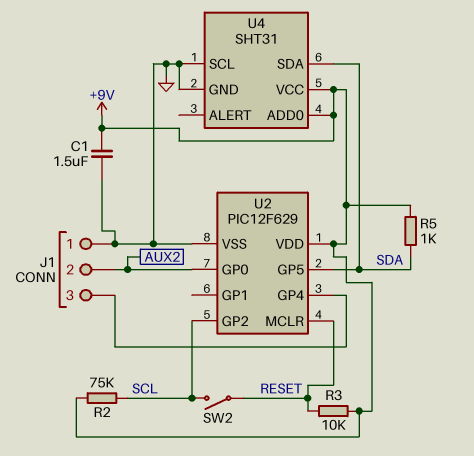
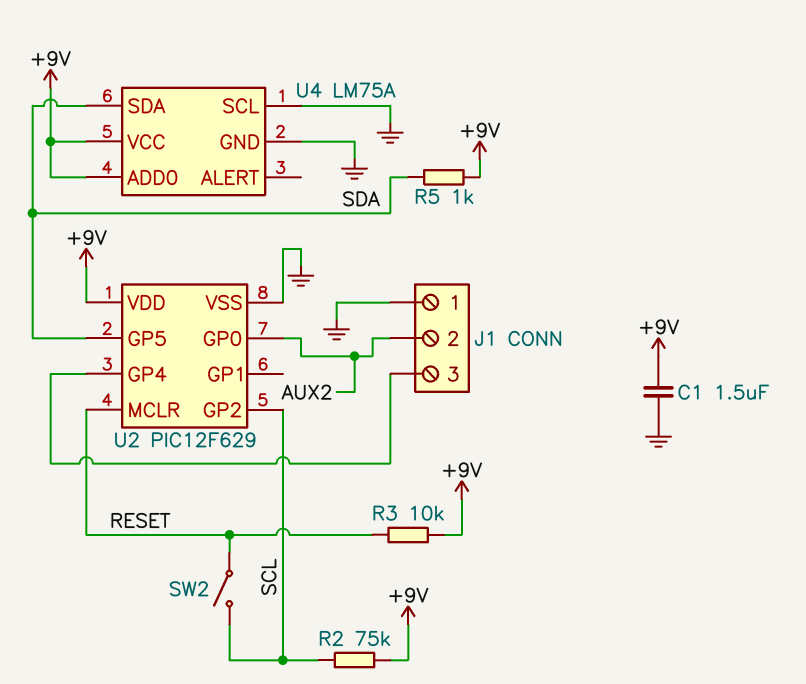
U4: SHT31 -> LM75A

